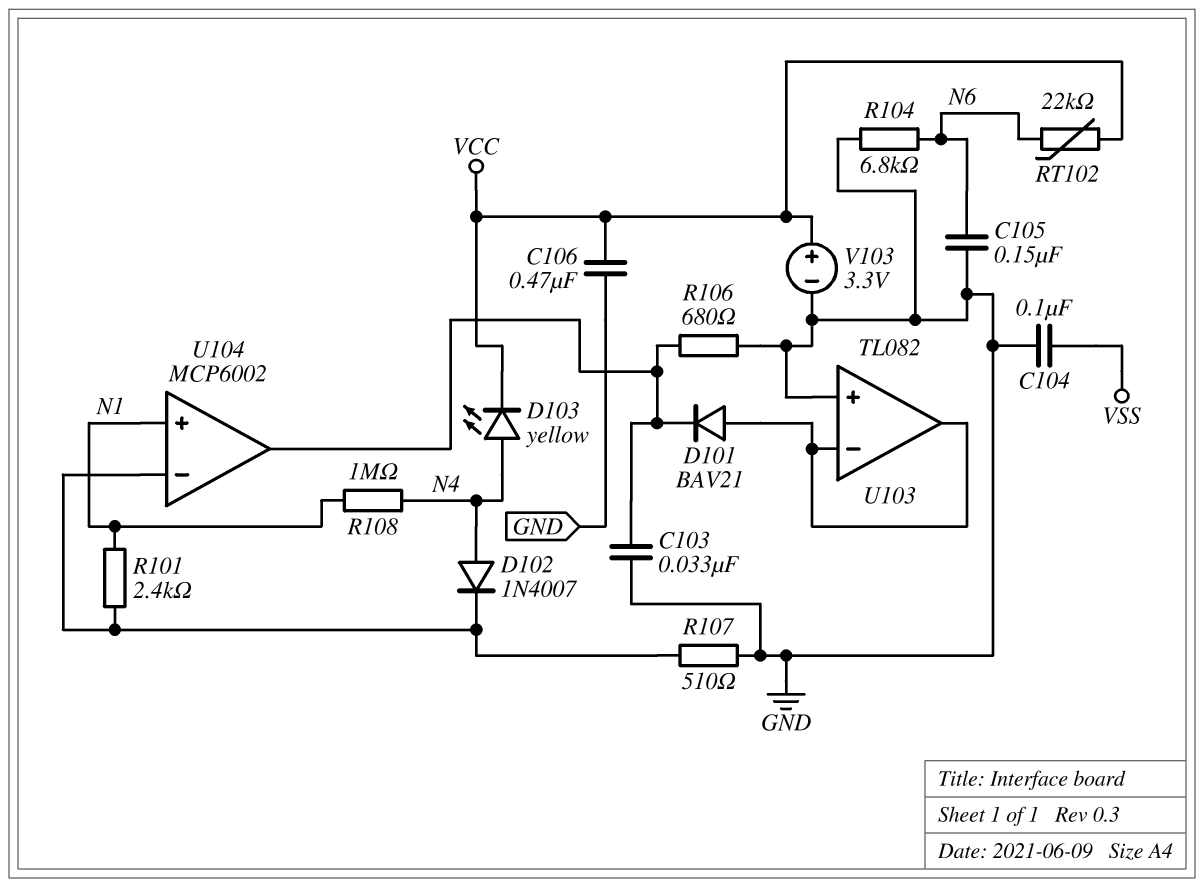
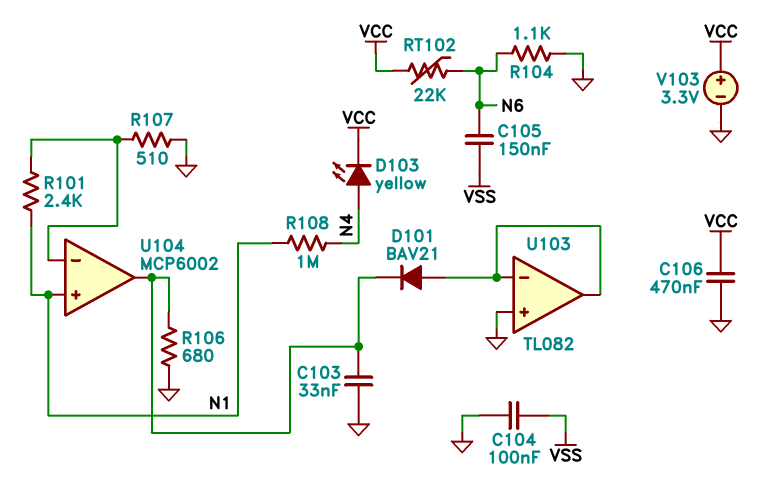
C105: 150nF (GND, N6) -> 150nF (N6, VSS)
D102: diode 1N4007 (A N4, K U104/in-) -> none
R104: 6.8k (GND, N6) -> 1.1k (GND, N6)

